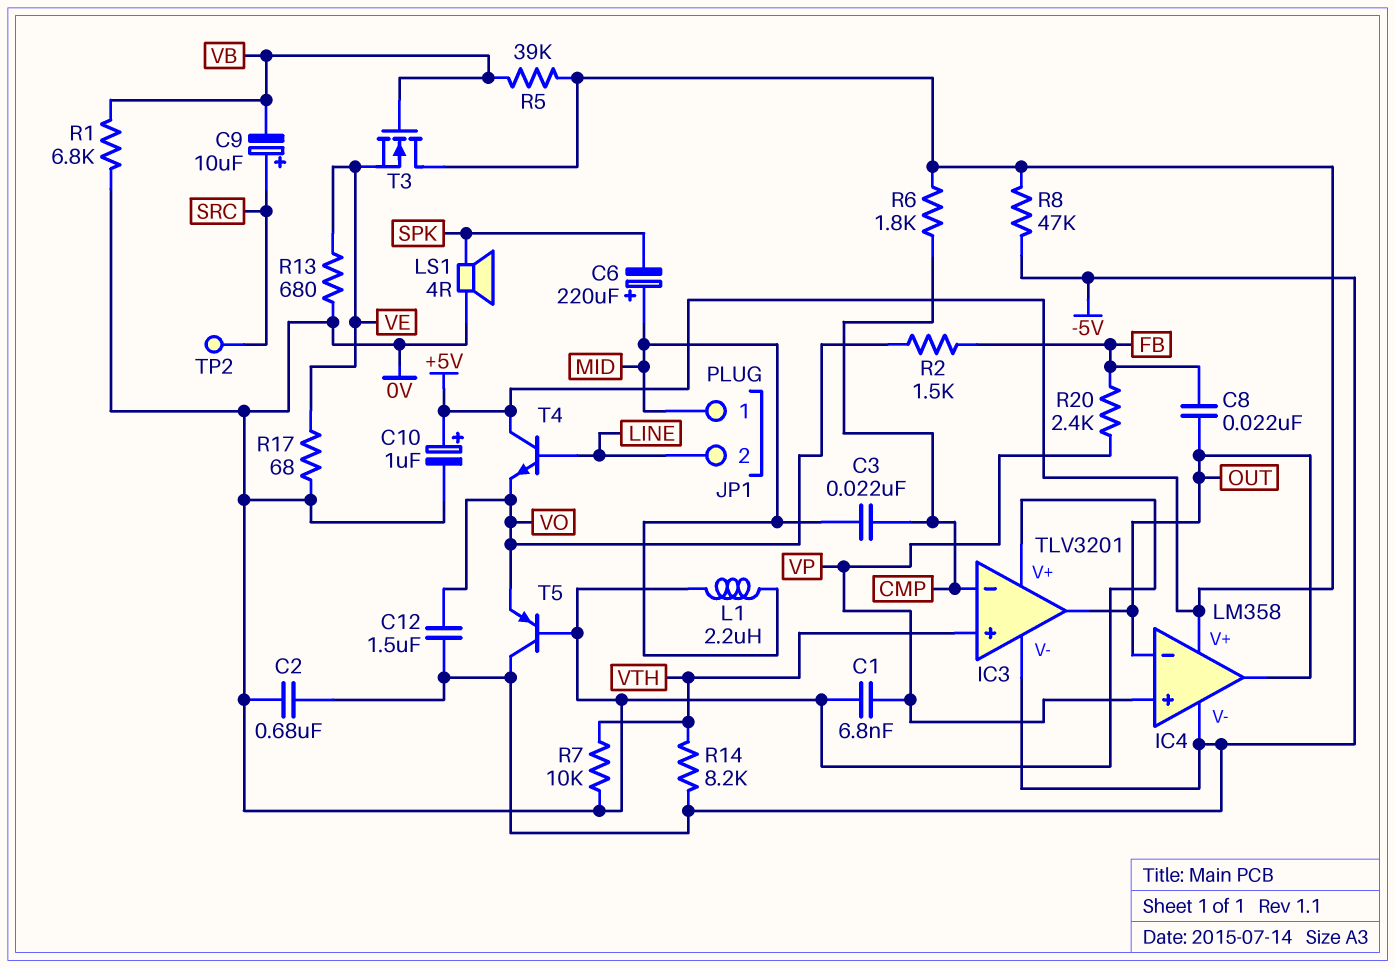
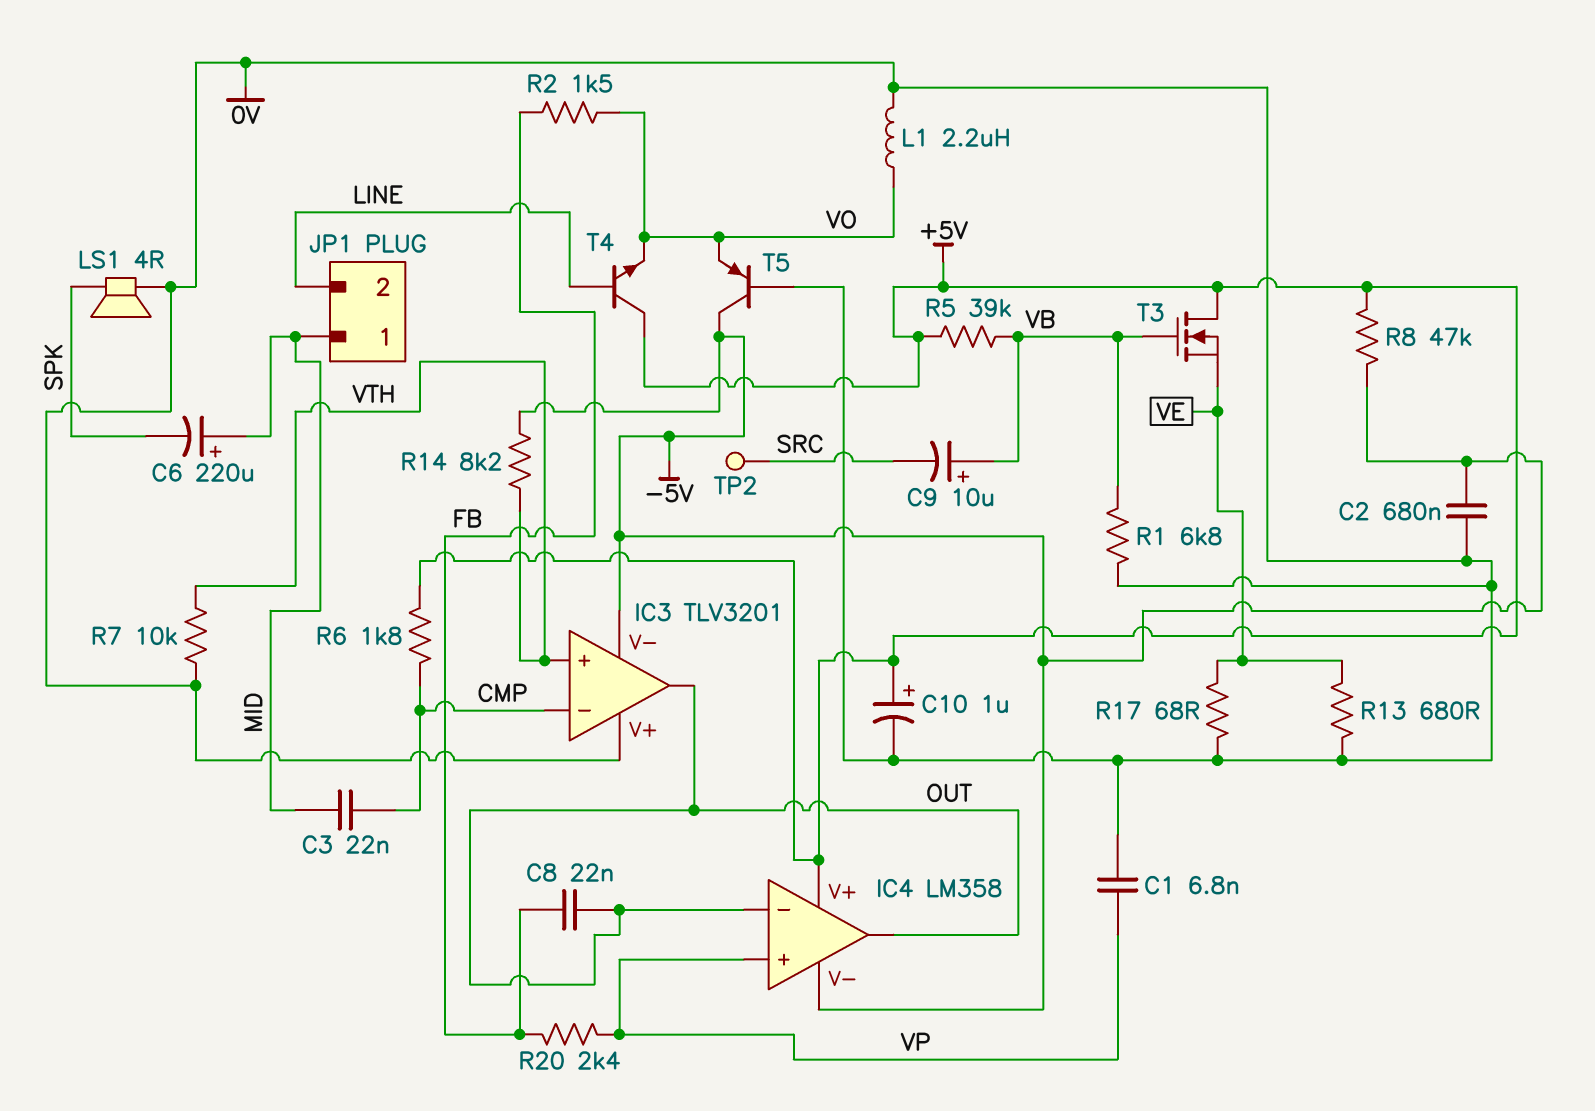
C9: 10uF (plus SRC, minus VB) -> 10uF (plus VB, minus SRC)
C12: 1.5uF (-5V, VO) -> none
L1: 2.2uH (0V, MID) -> 2.2uH (0V, VO)

